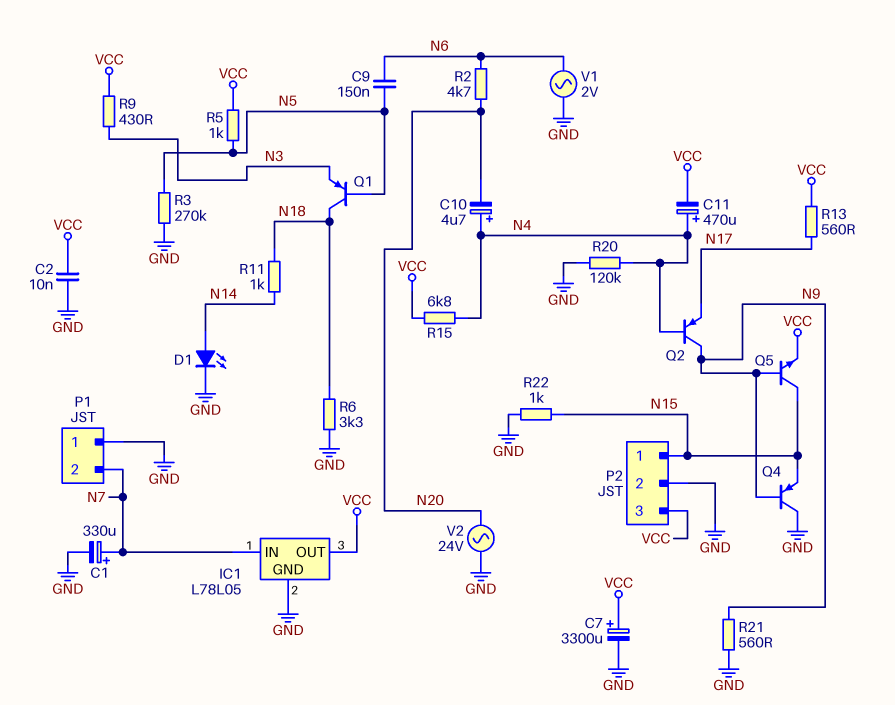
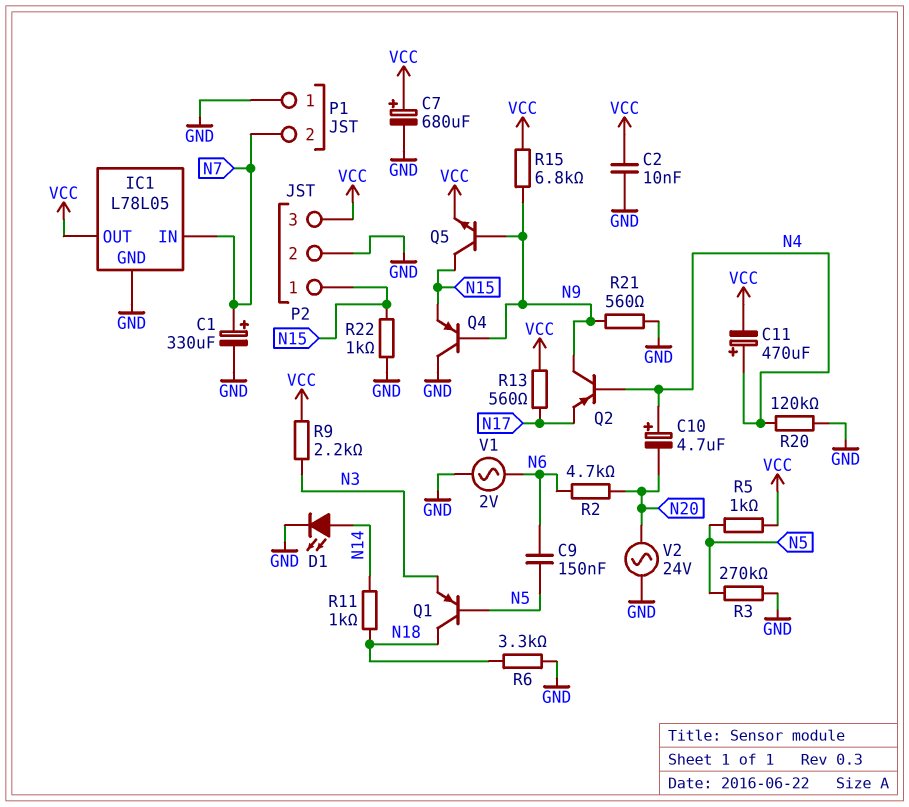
C7: 3300uF (plus VCC, minus GND) -> 680uF (plus VCC, minus GND)
R9: 430 (N3, VCC) -> 2.2k (N3, VCC)
R15: 6.8k (N4, VCC) -> 6.8k (N9, VCC)

